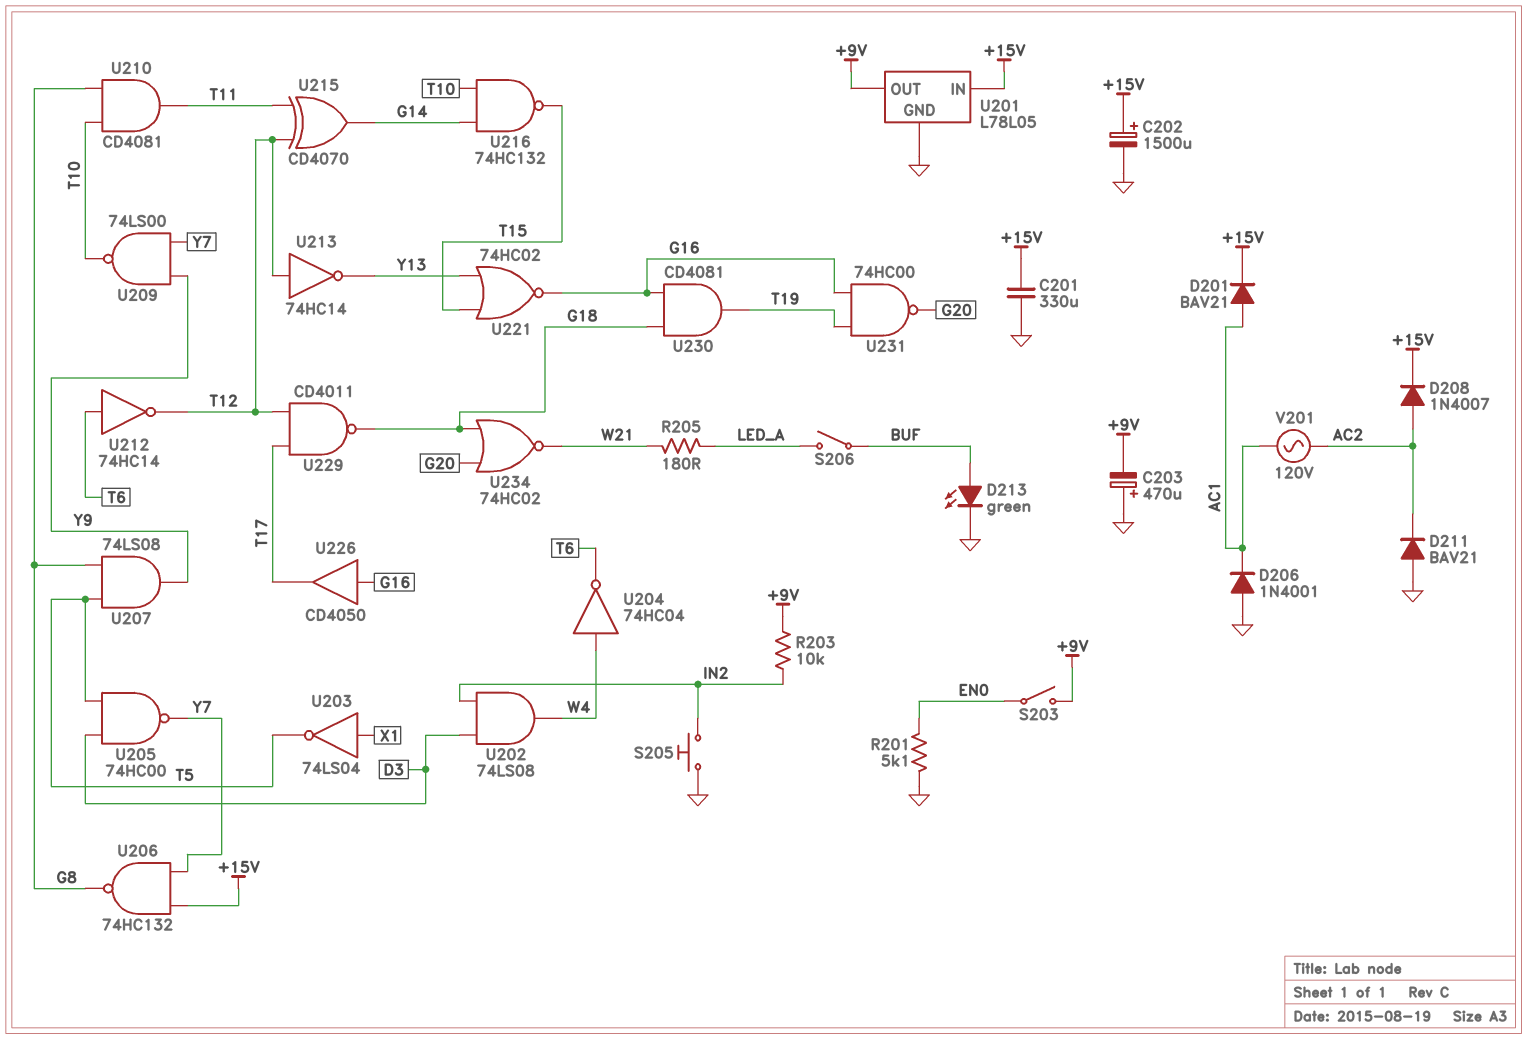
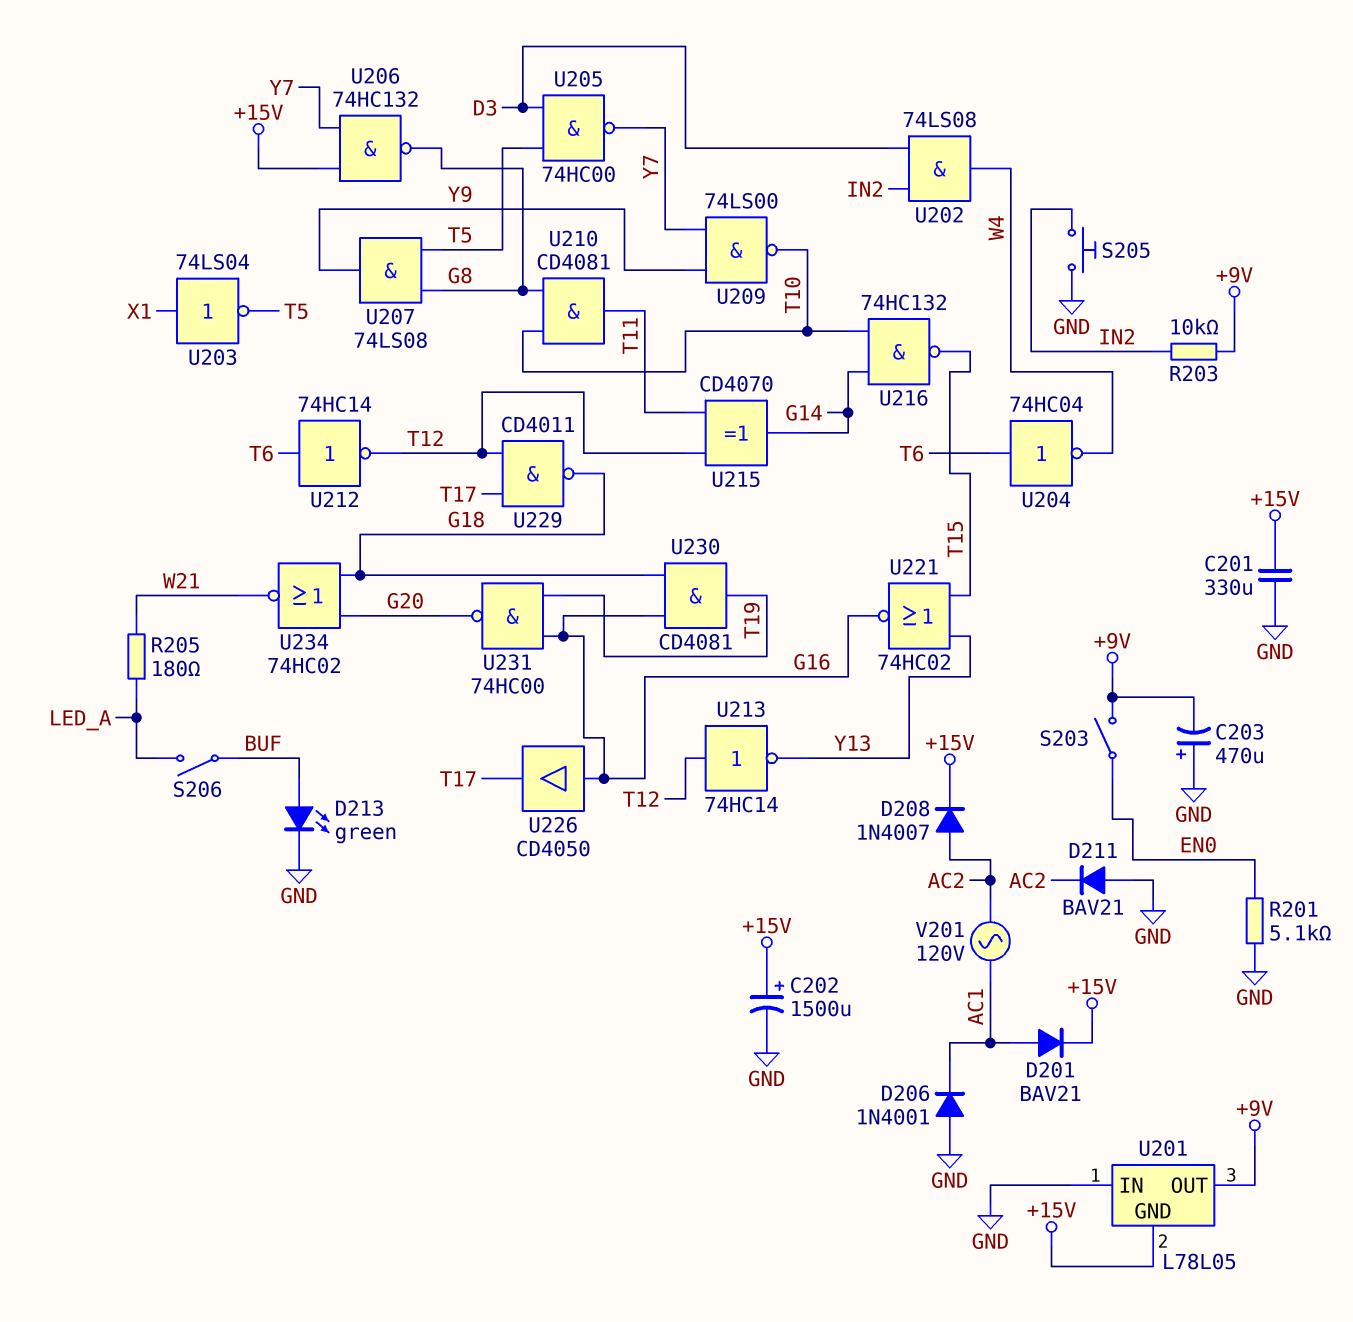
U201 pin GND: GND -> +15V
U201 pin IN: +15V -> GND
U204: NOT 74HC04 (in W4, out T6) -> NOT 74HC04 (in T6, out W4)

